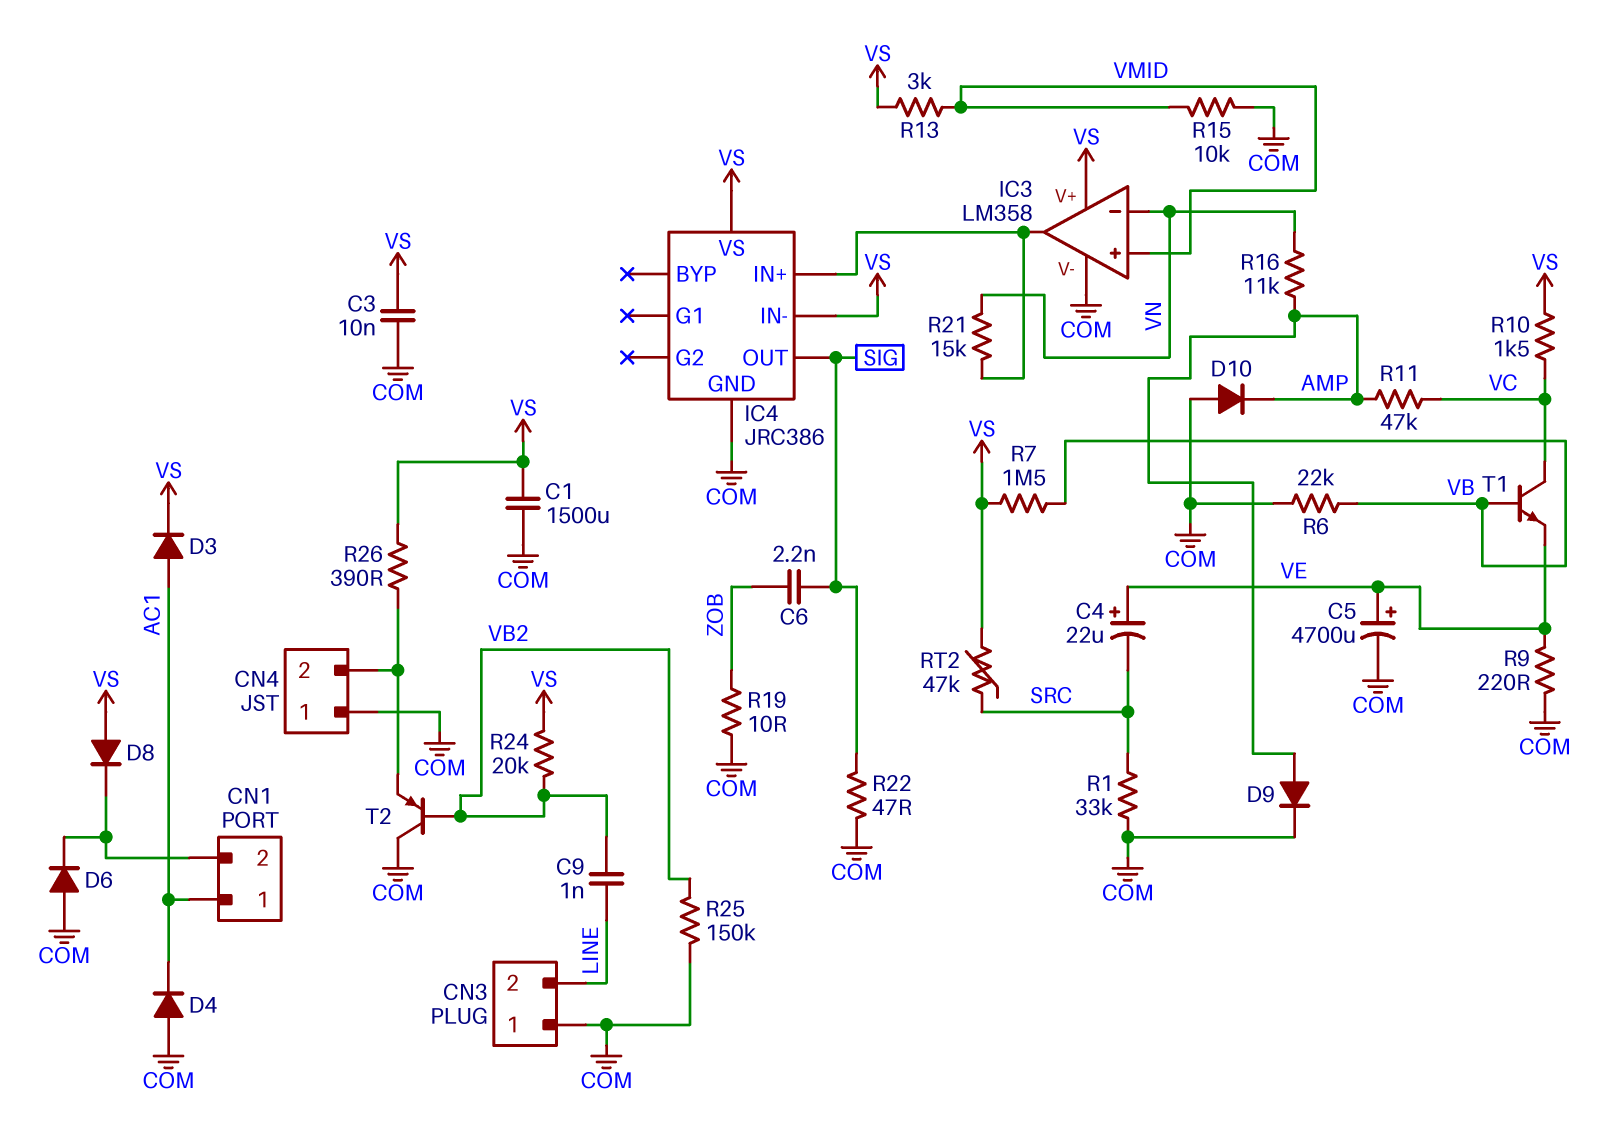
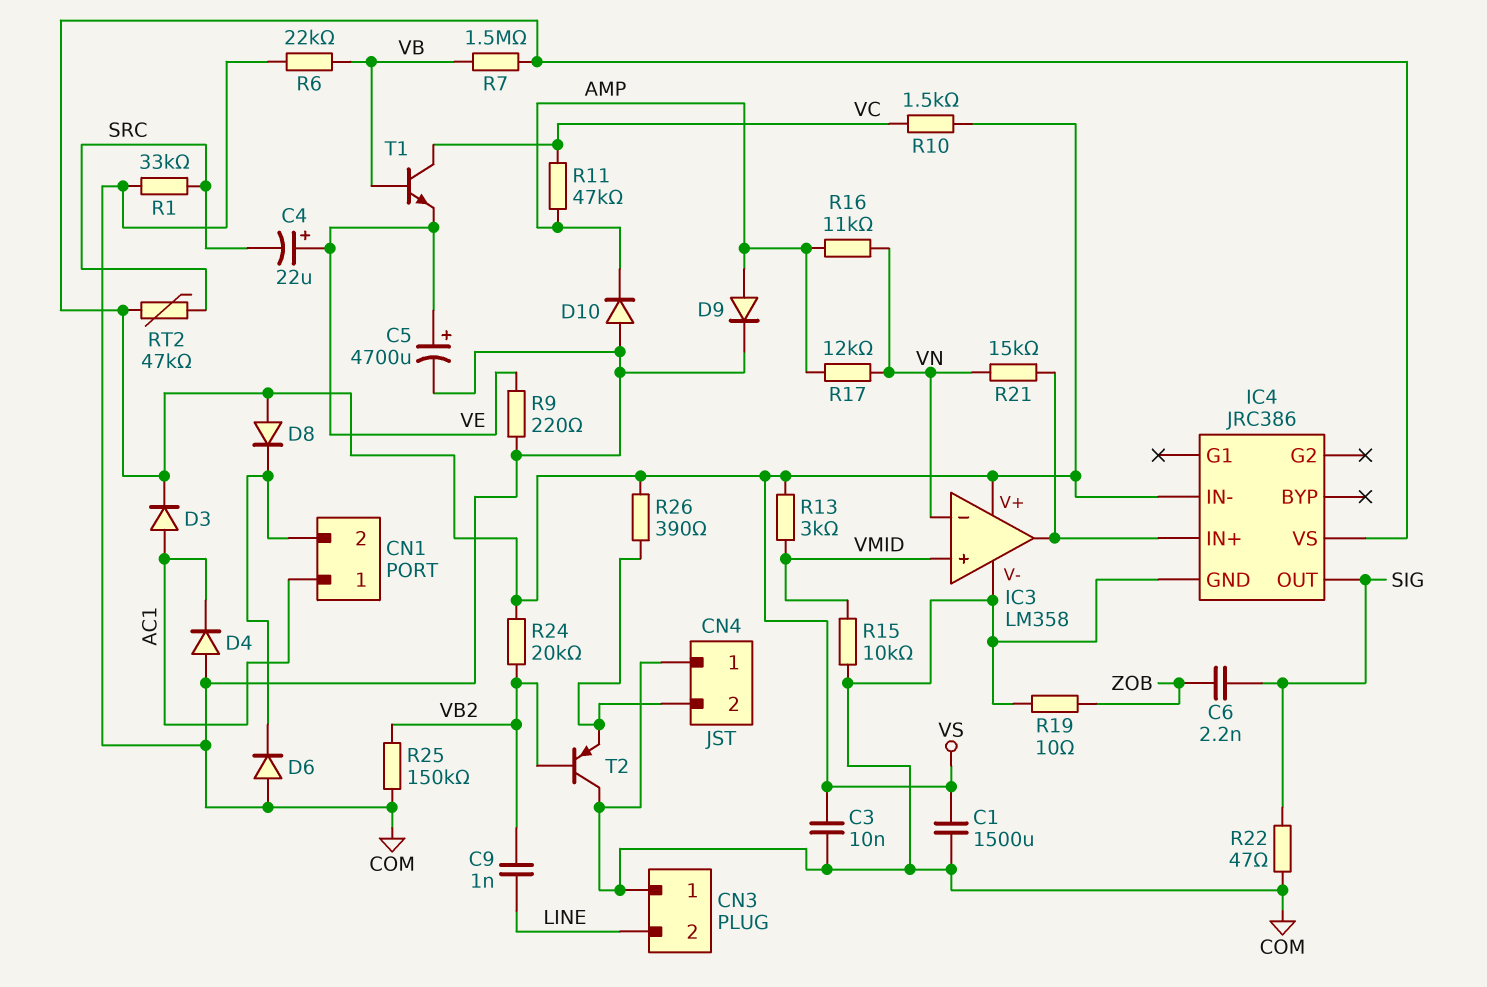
R17: none -> 12k (AMP, VN)

